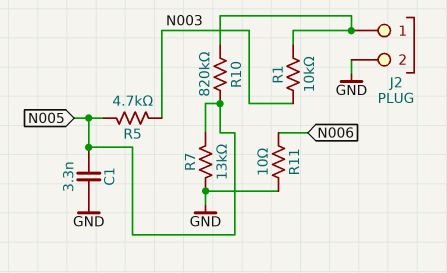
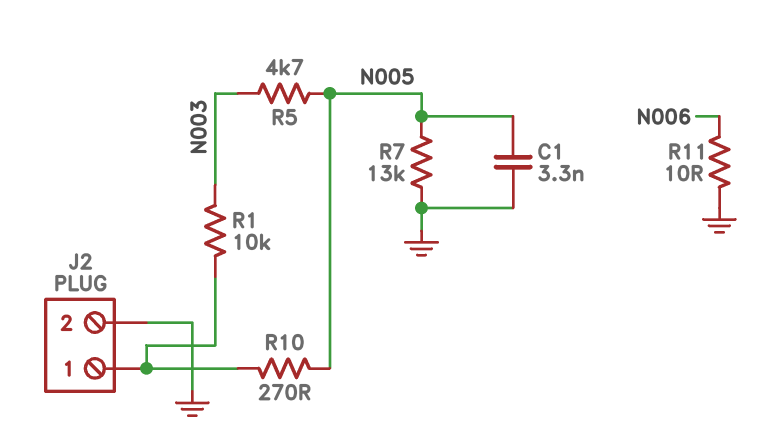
R10: 820k (J2/1, N005) -> 270 (J2/1, N005)

